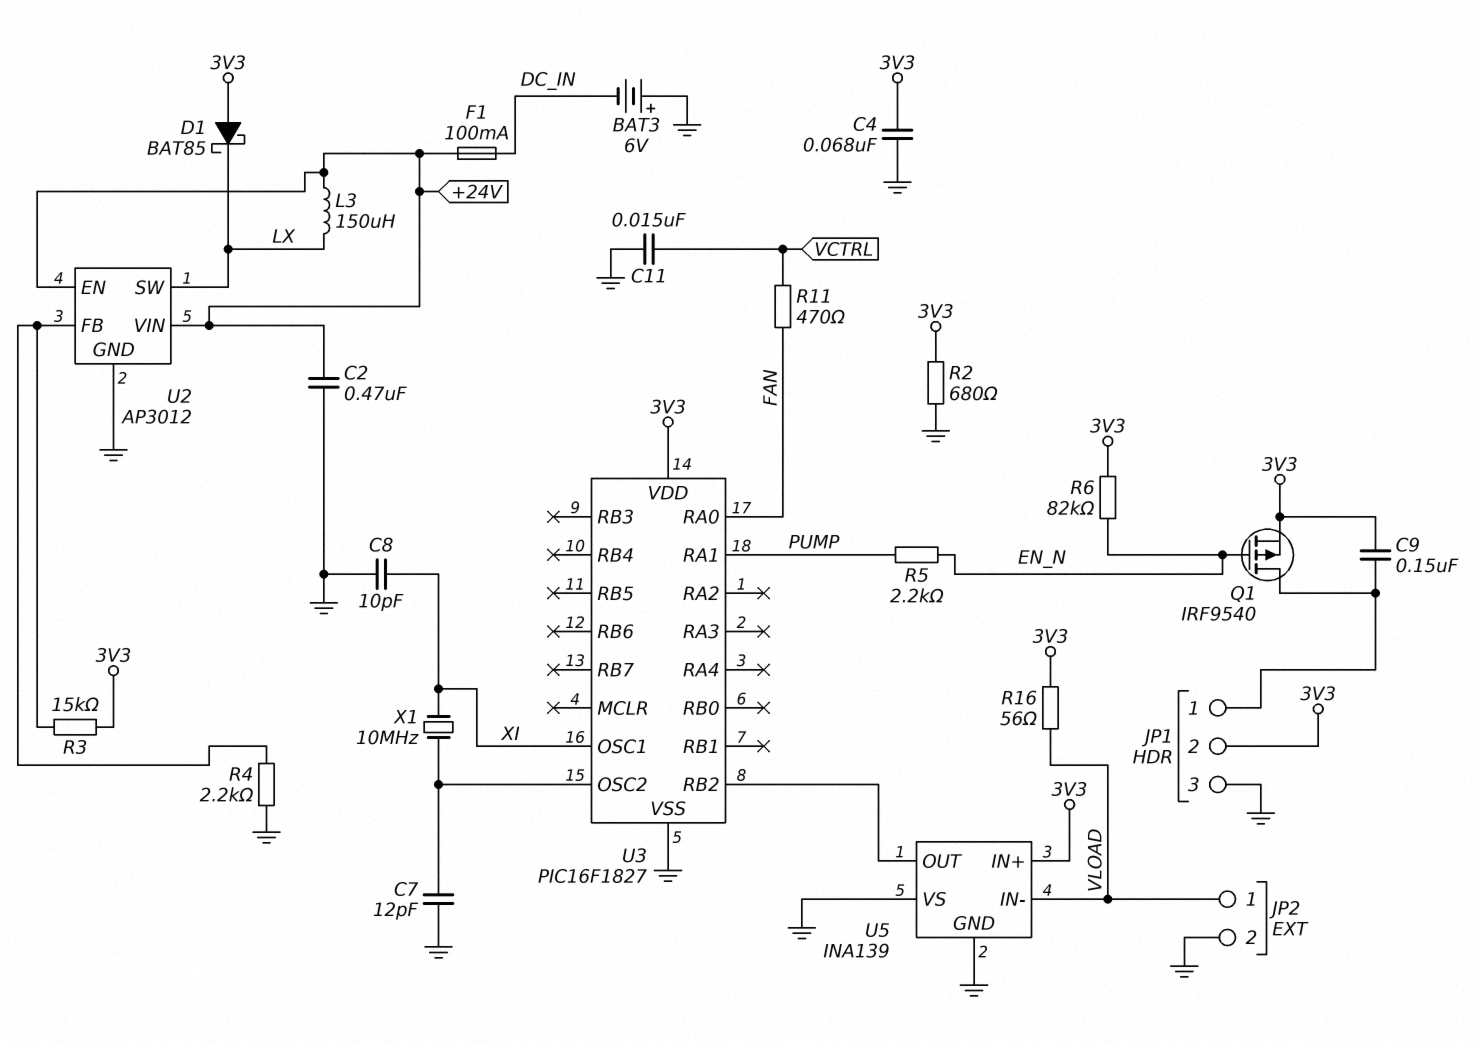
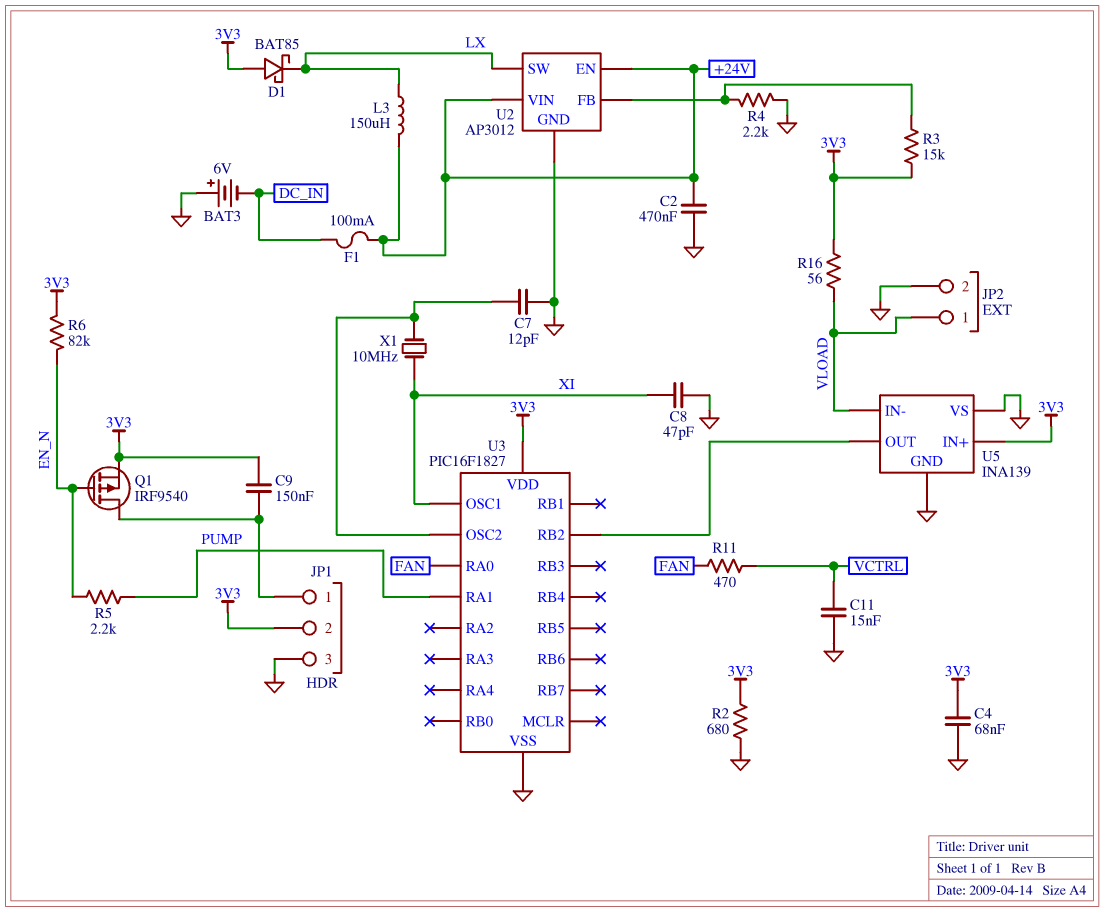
C8: 10pF (GND, XI) -> 47pF (GND, XI)

